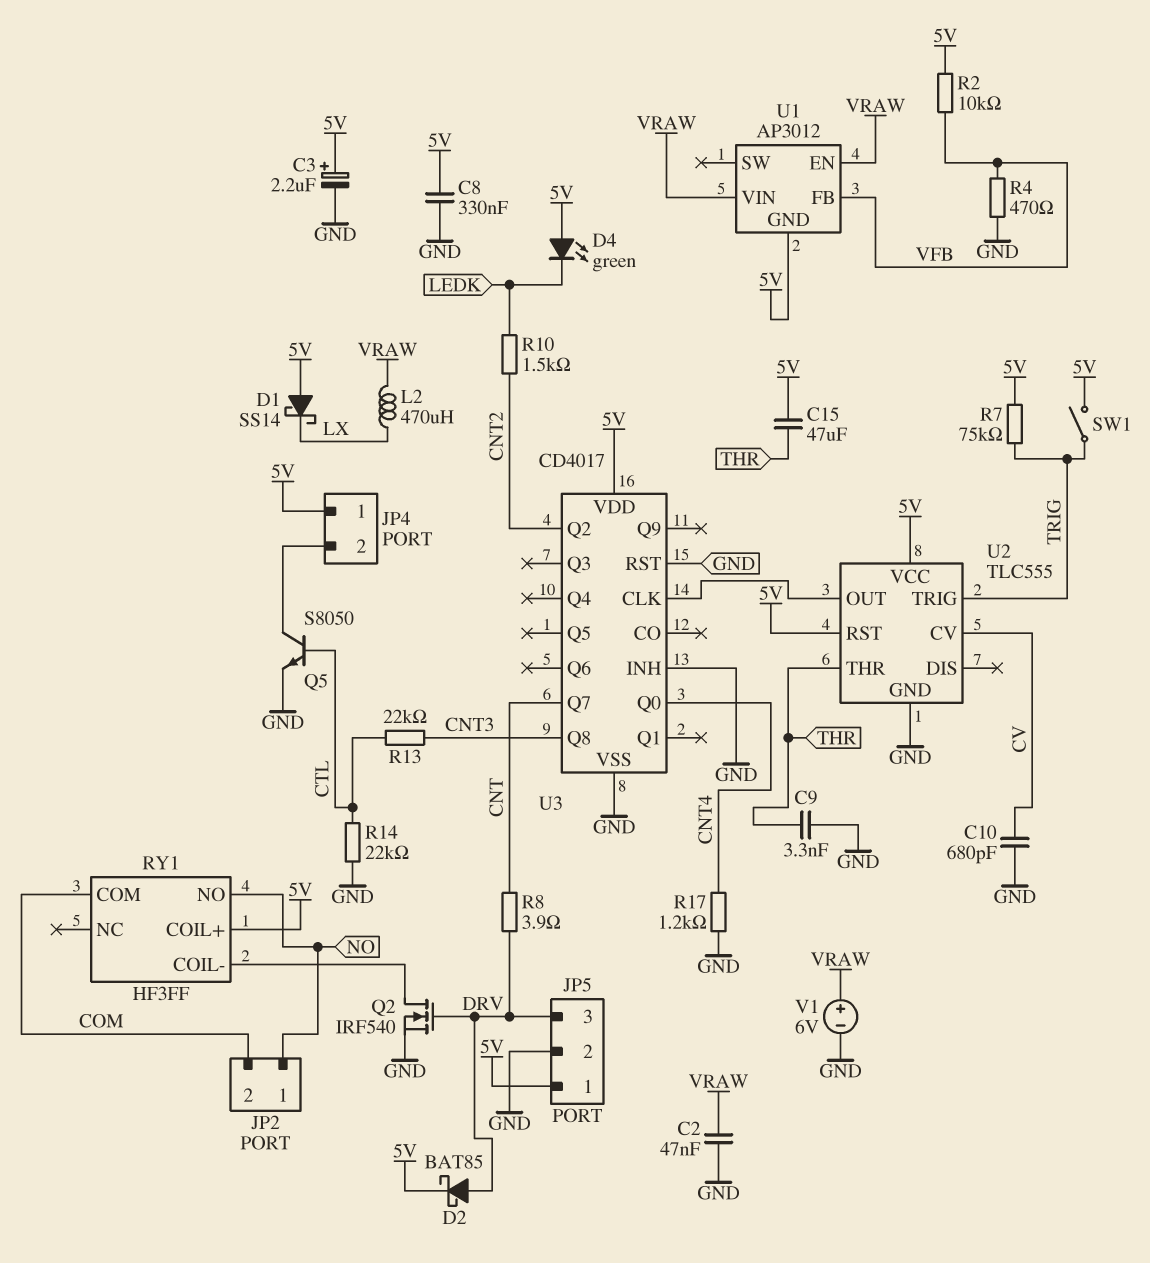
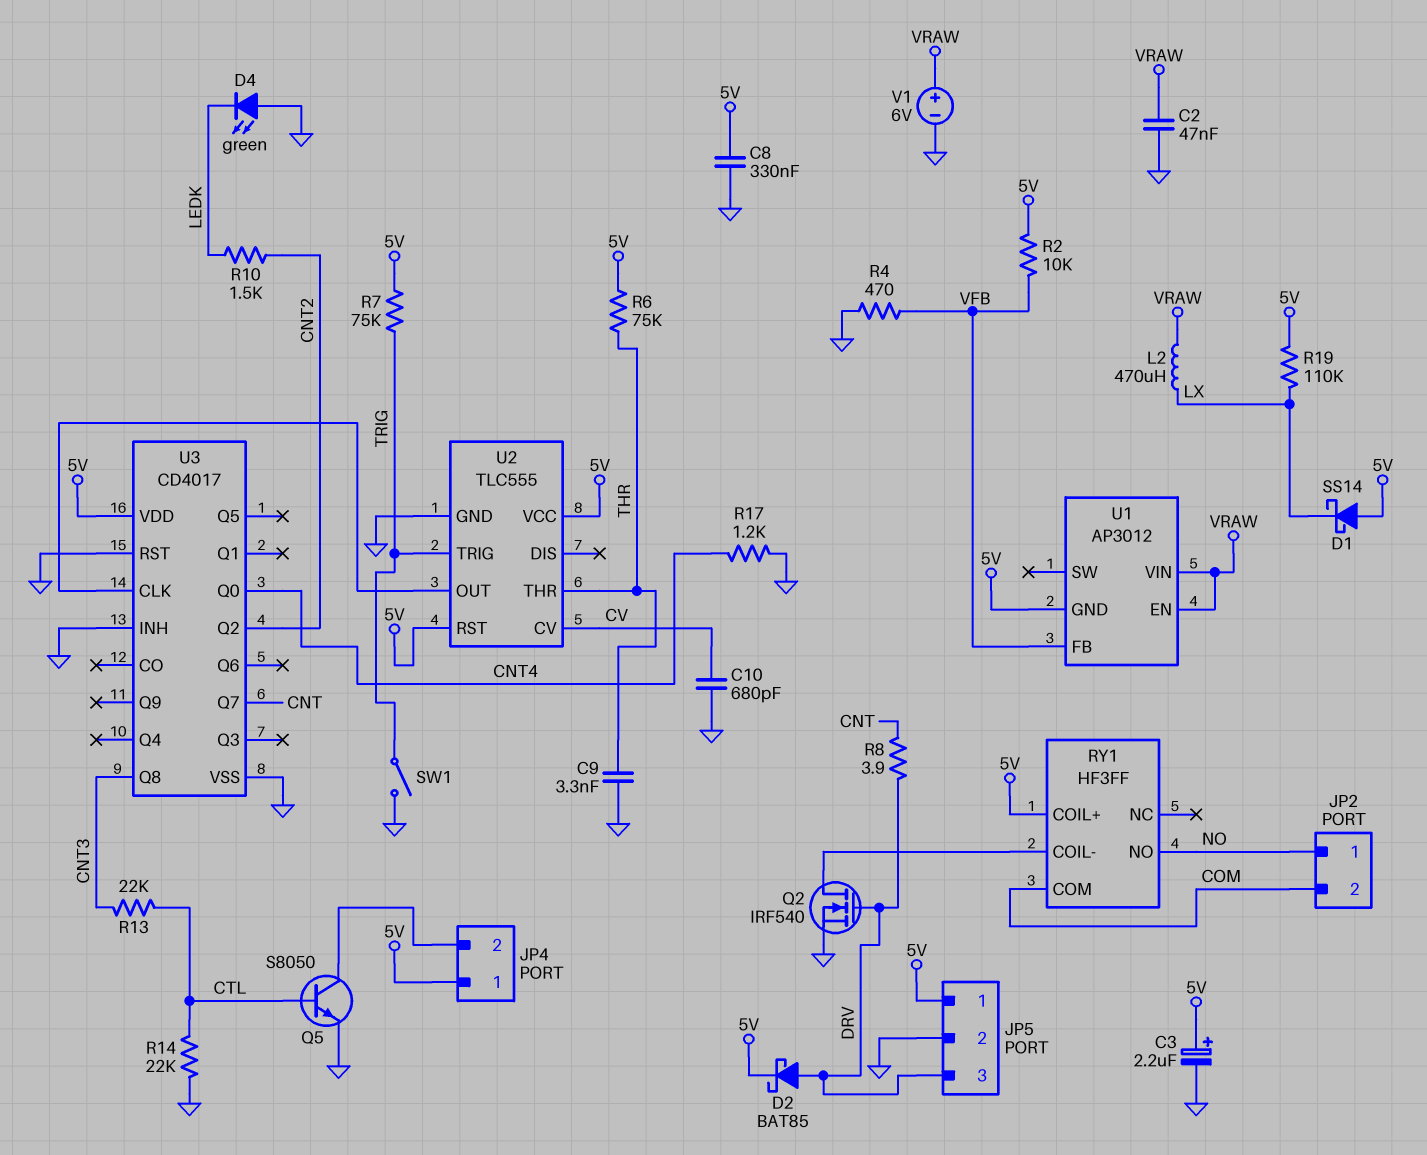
C15: 47uF (5V, THR) -> none
D4: LED green (A 5V, K LEDK) -> LED green (A GND, K LEDK)
R6: none -> 75k (5V, THR)
R19: none -> 110k (5V, LX)
SW1: switch (5V, TRIG) -> switch (GND, TRIG)

